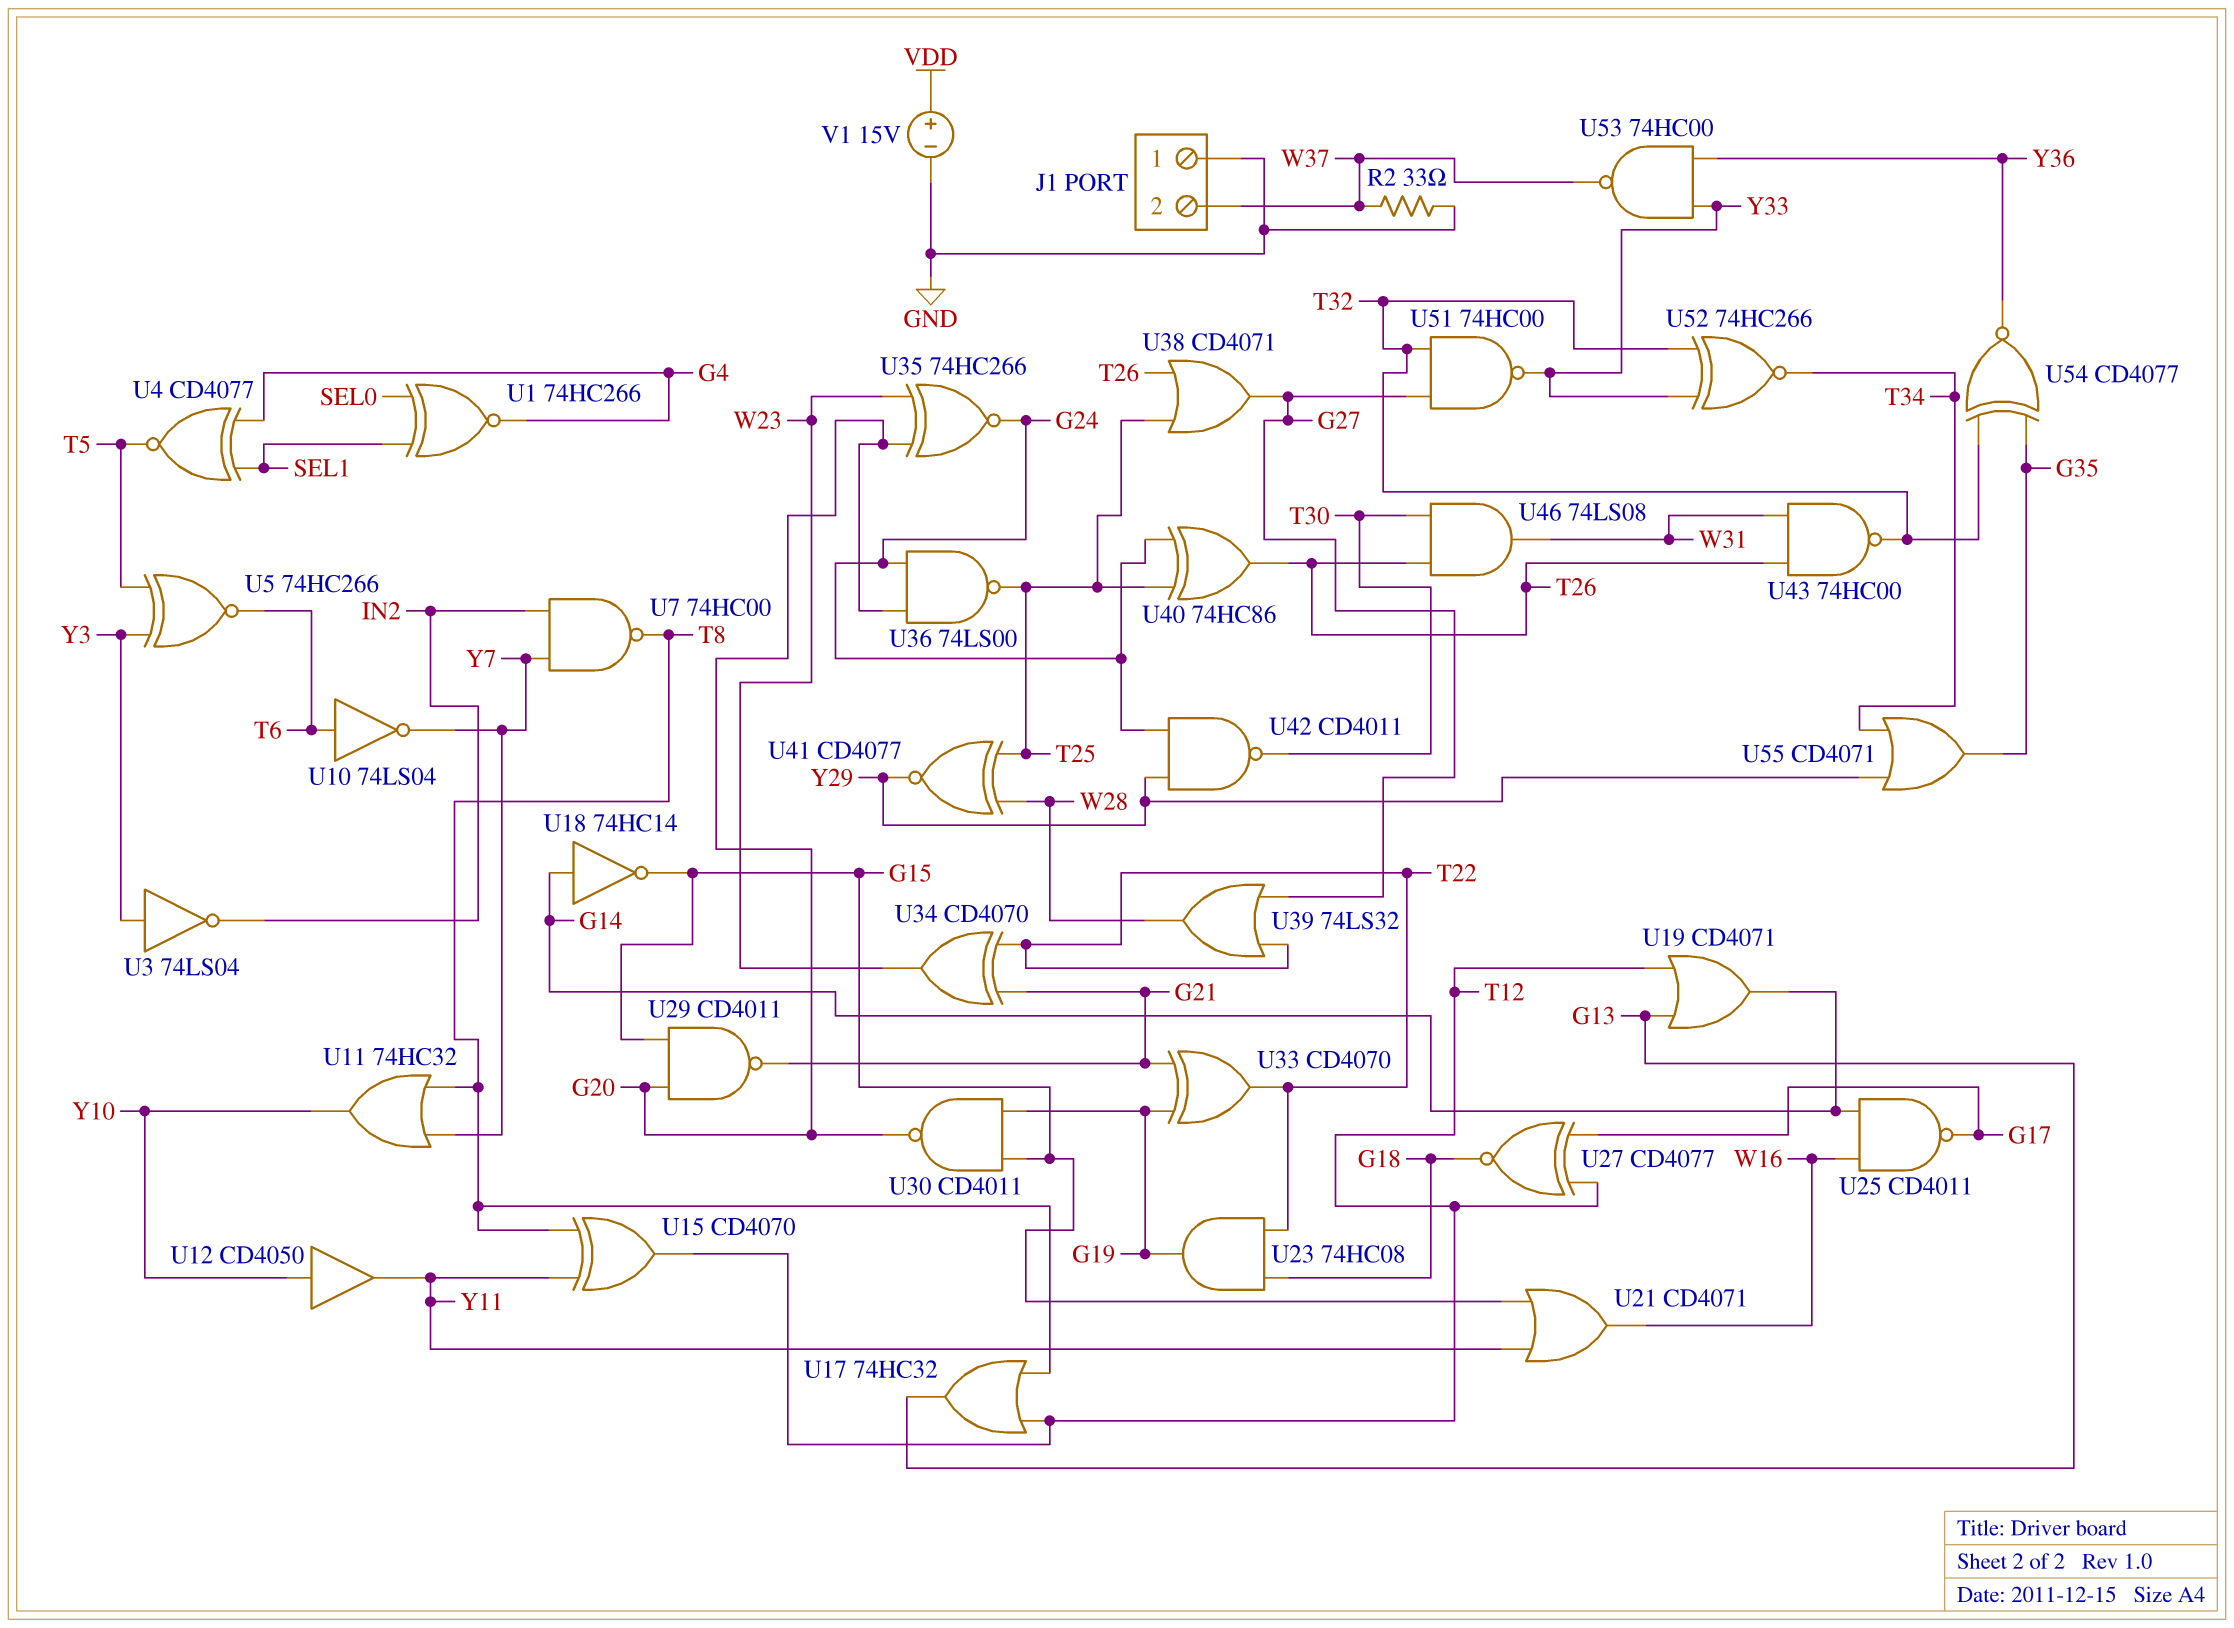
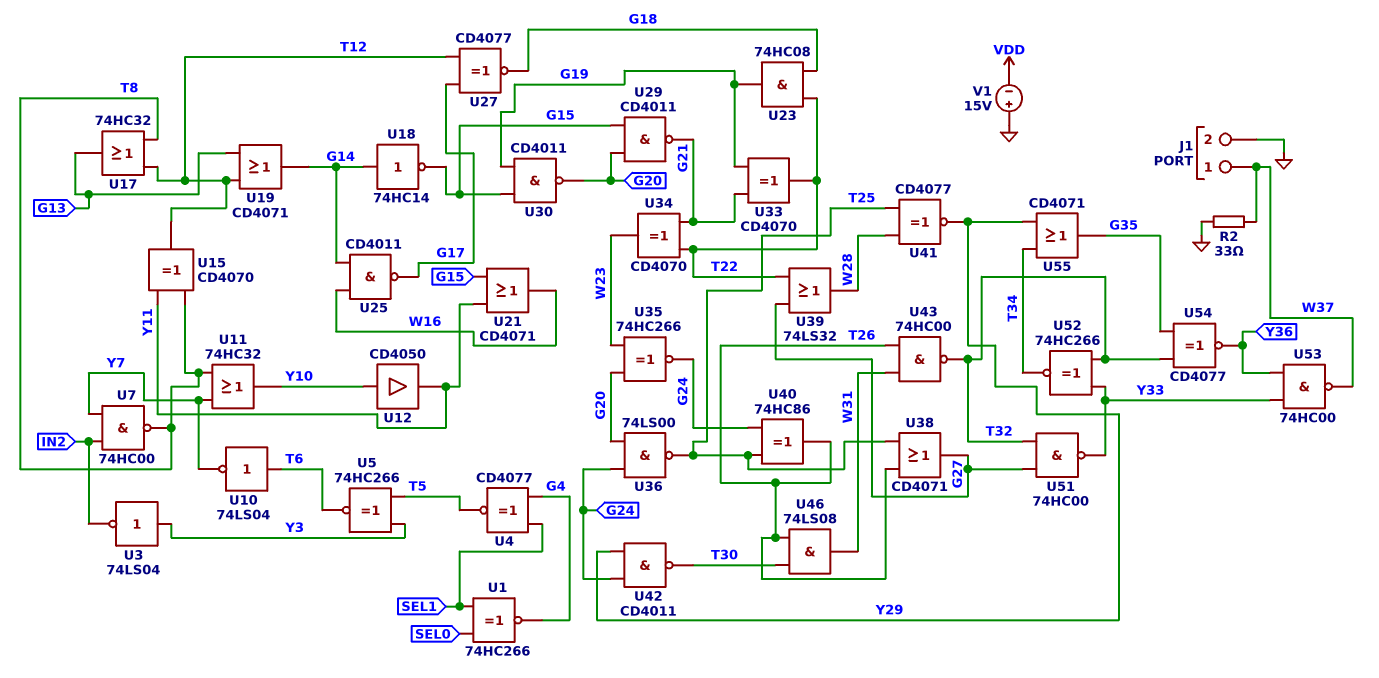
J1 pin 1: GND -> W37
J1 pin 2: W37 -> GND
V1: 15V (plus VDD, minus GND) -> 15V (plus GND, minus VDD)

